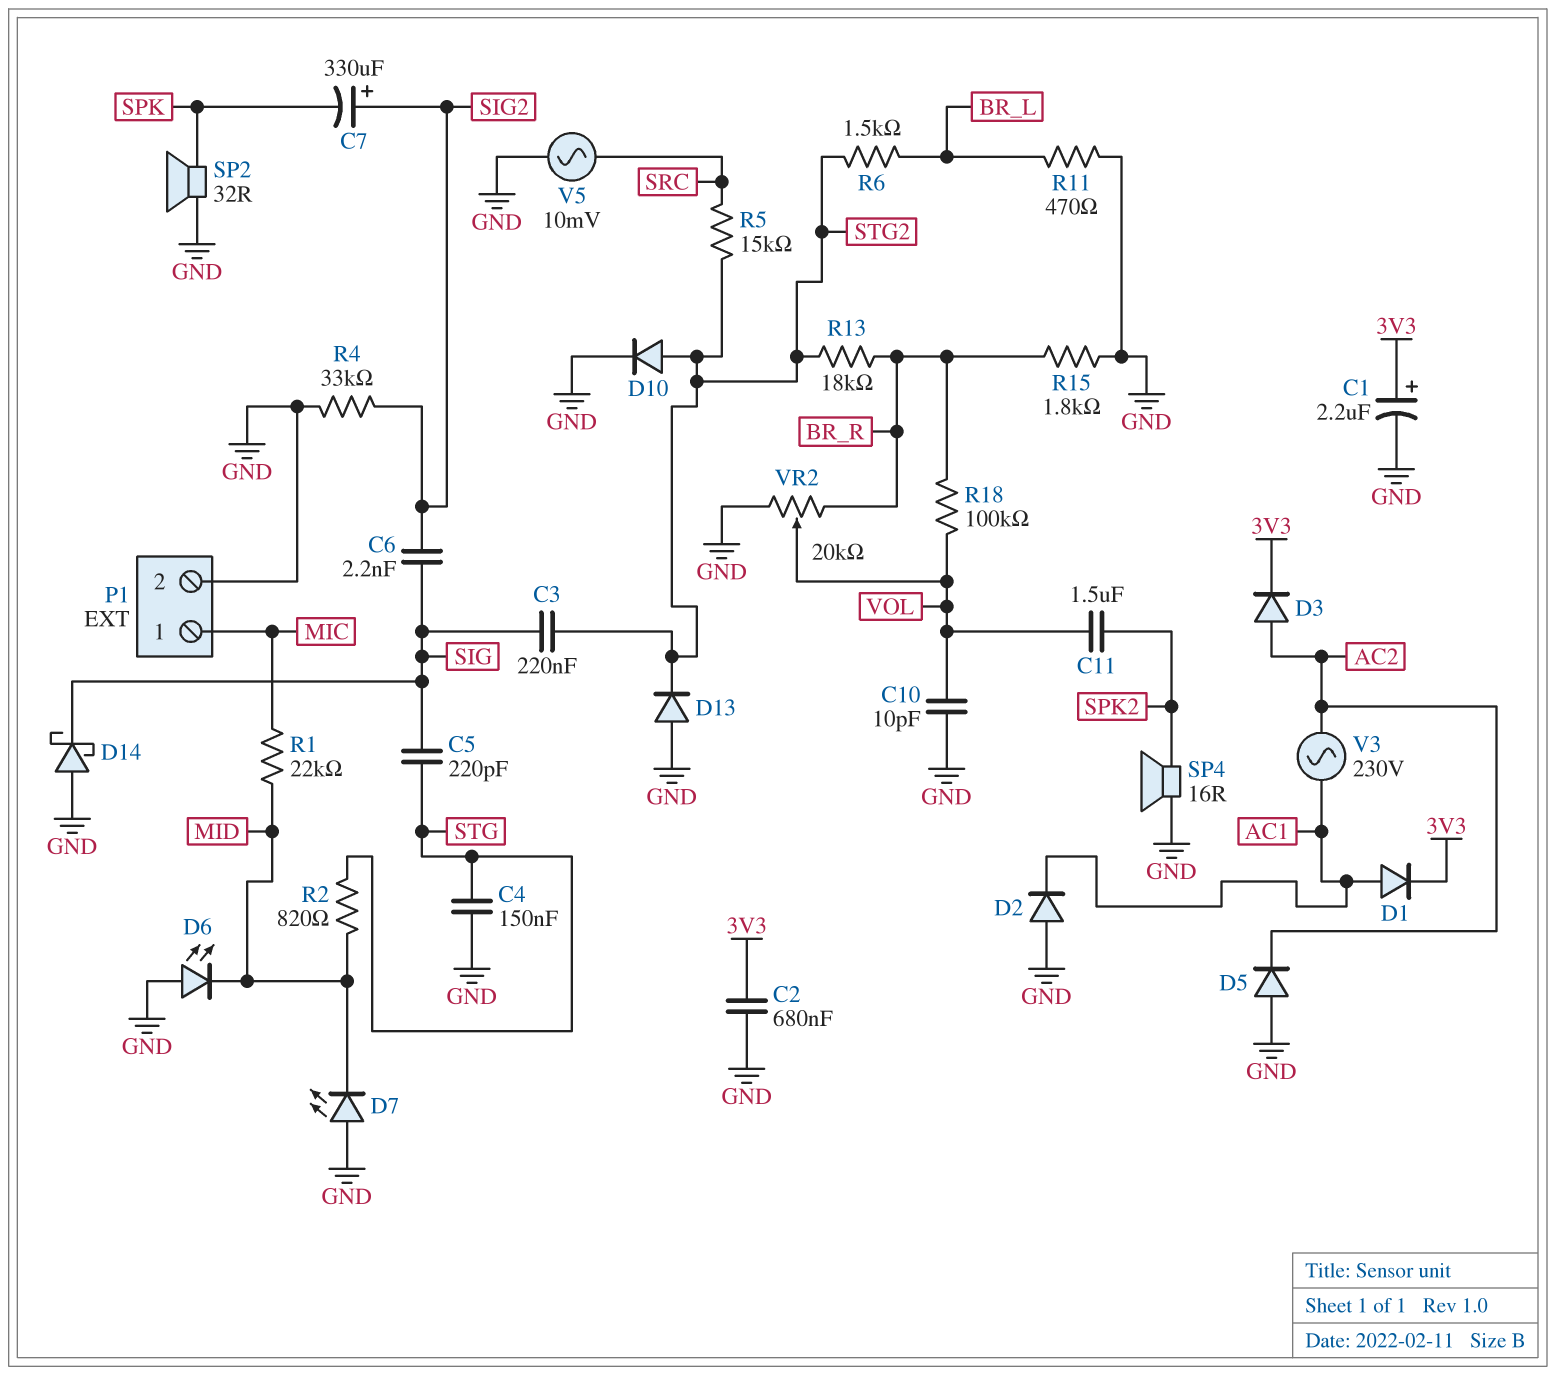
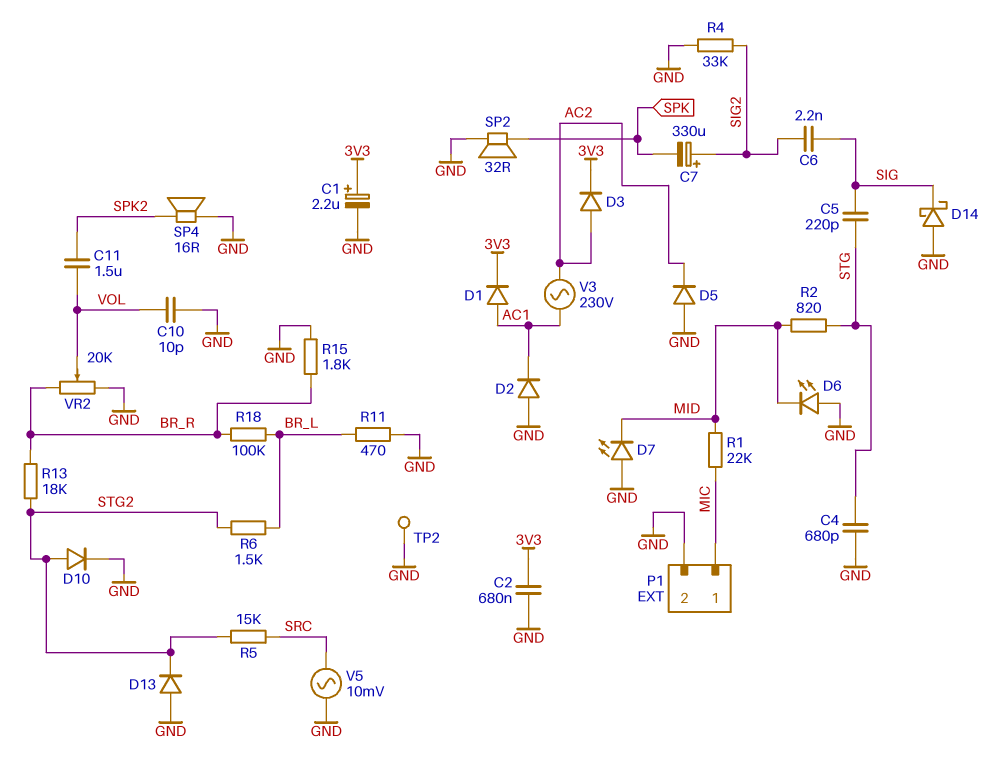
C3: 220nF (SIG, STG2) -> none
C4: 150nF (GND, STG) -> 680pF (GND, STG)
R18: 100k (BR_R, VOL) -> 100k (BR_L, BR_R)
TP2: none -> test point (GND)

